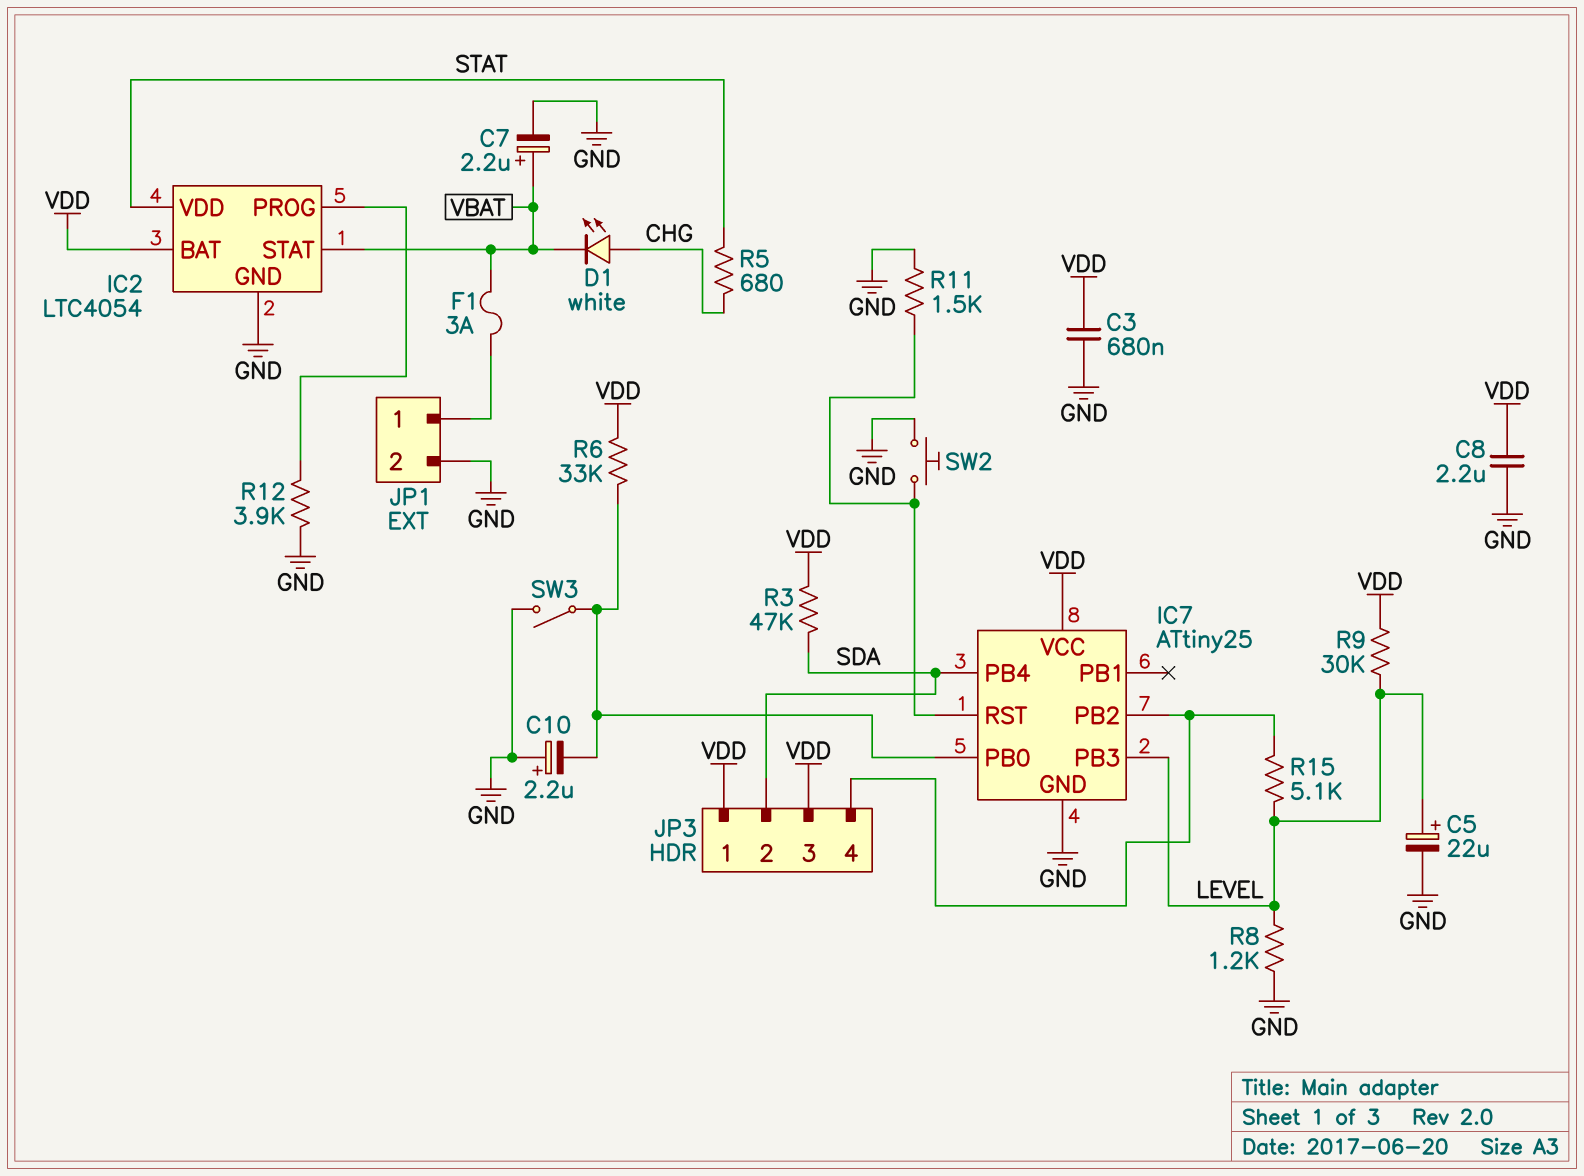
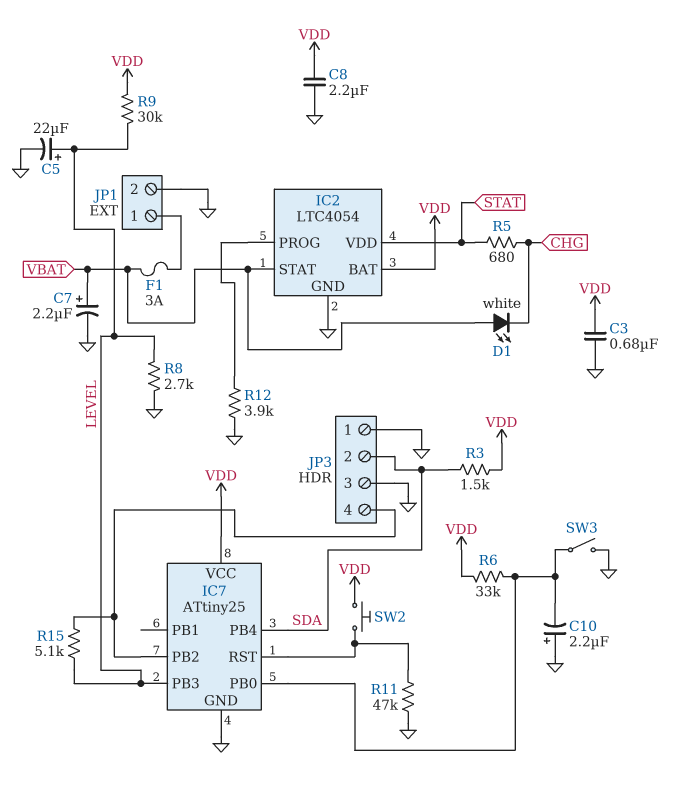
D1: LED white (A CHG, K VBAT) -> LED white (A VBAT, K CHG)
JP3 pin 1: VDD -> GND
JP3 pin 3: VDD -> GND
R3: 47k (SDA, VDD) -> 1.5k (SDA, VDD)
R8: 1.2k (GND, LEVEL) -> 2.7k (GND, LEVEL)
R11: 1.5k (GND, IC7/RST) -> 47k (GND, IC7/RST)
SW2: button (GND, IC7/RST) -> button (IC7/RST, VDD)

